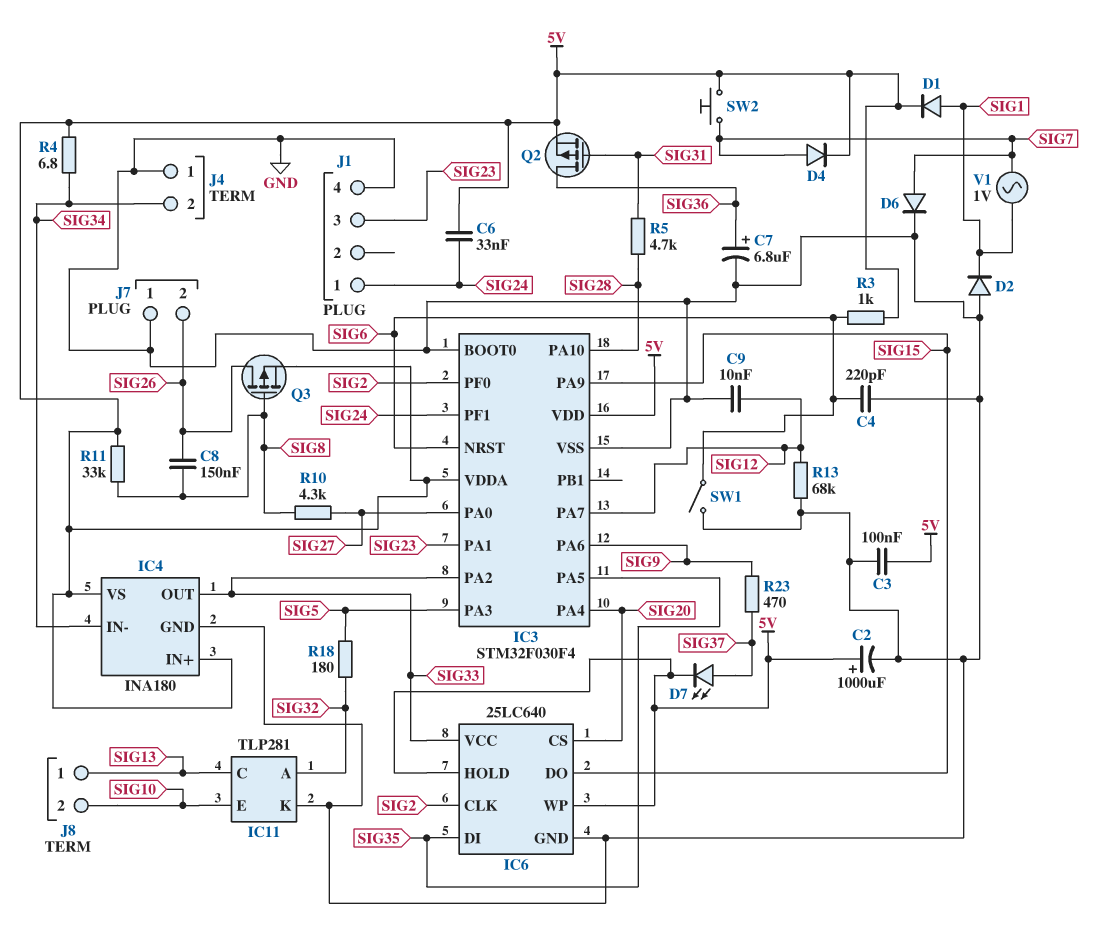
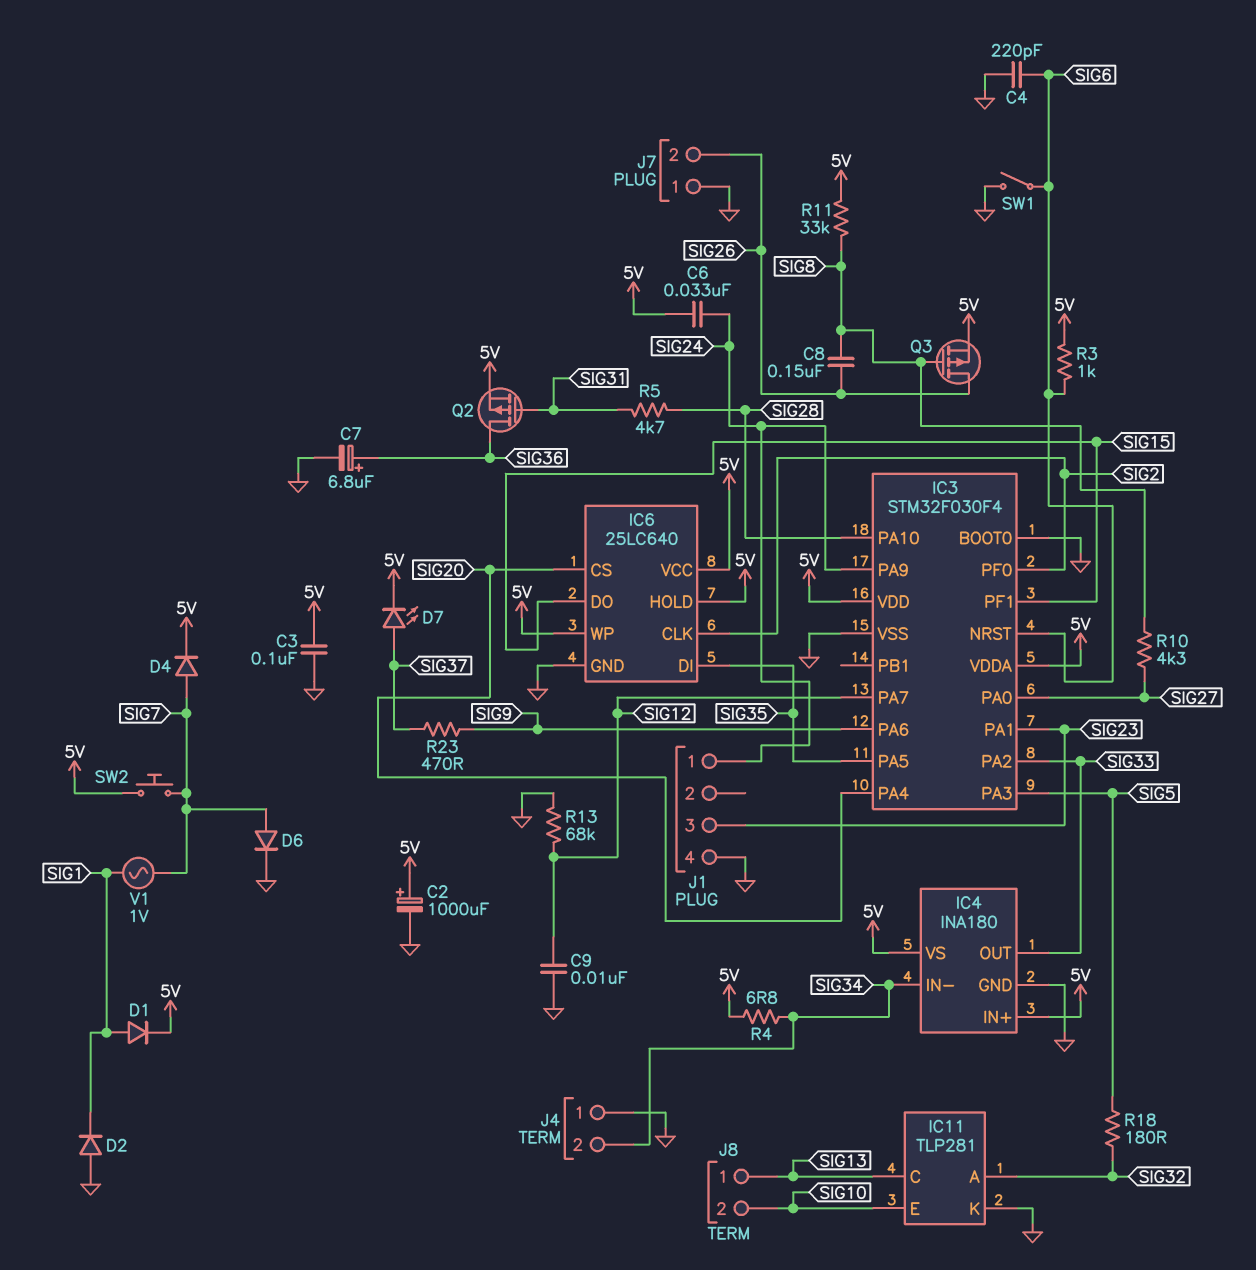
IC3 pin PA9: SIG15 -> SIG24
IC3 pin PF1: SIG24 -> SIG15
IC6 pin VCC: SIG33 -> 5V

